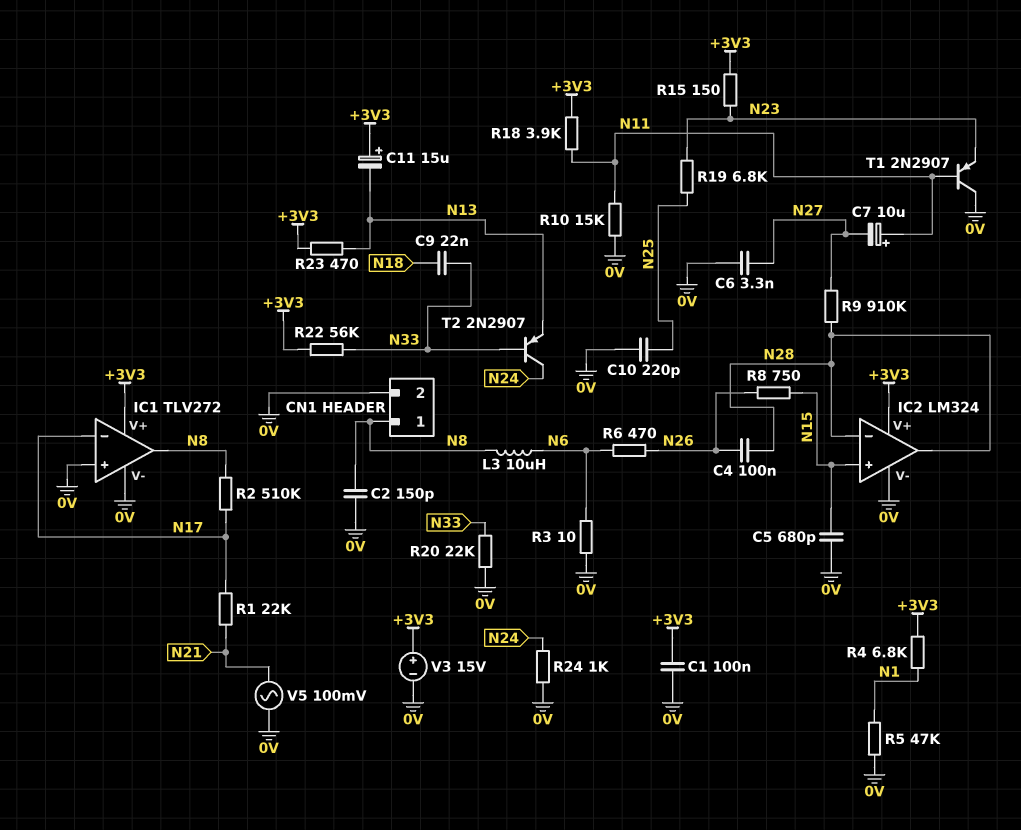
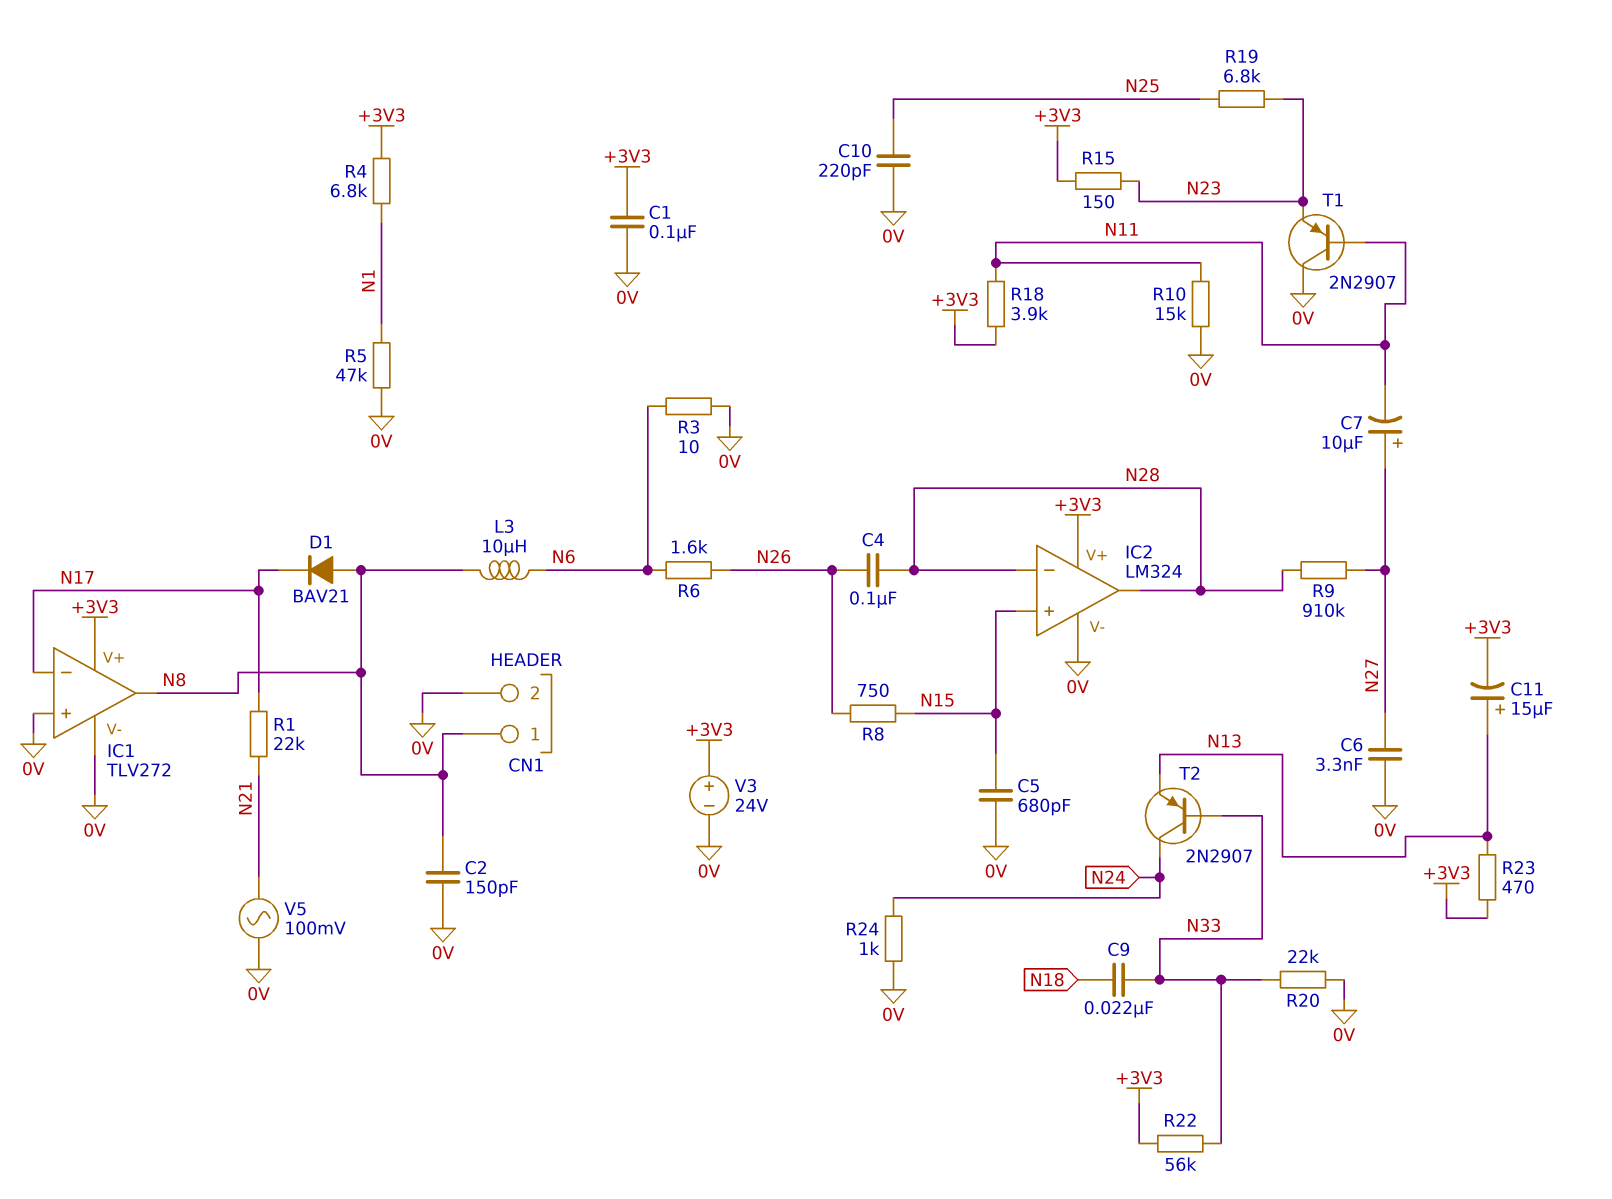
C7: 10uF (plus N11, minus N27) -> 10uF (plus N27, minus N11)
C11: 15uF (plus +3V3, minus N13) -> 15uF (plus N13, minus +3V3)
D1: none -> diode BAV21 (A N8, K N17)
R2: 510k (N8, N17) -> none
R6: 470 (N6, N26) -> 1.6k (N6, N26)
V3: 15V (plus +3V3, minus 0V) -> 24V (plus +3V3, minus 0V)

